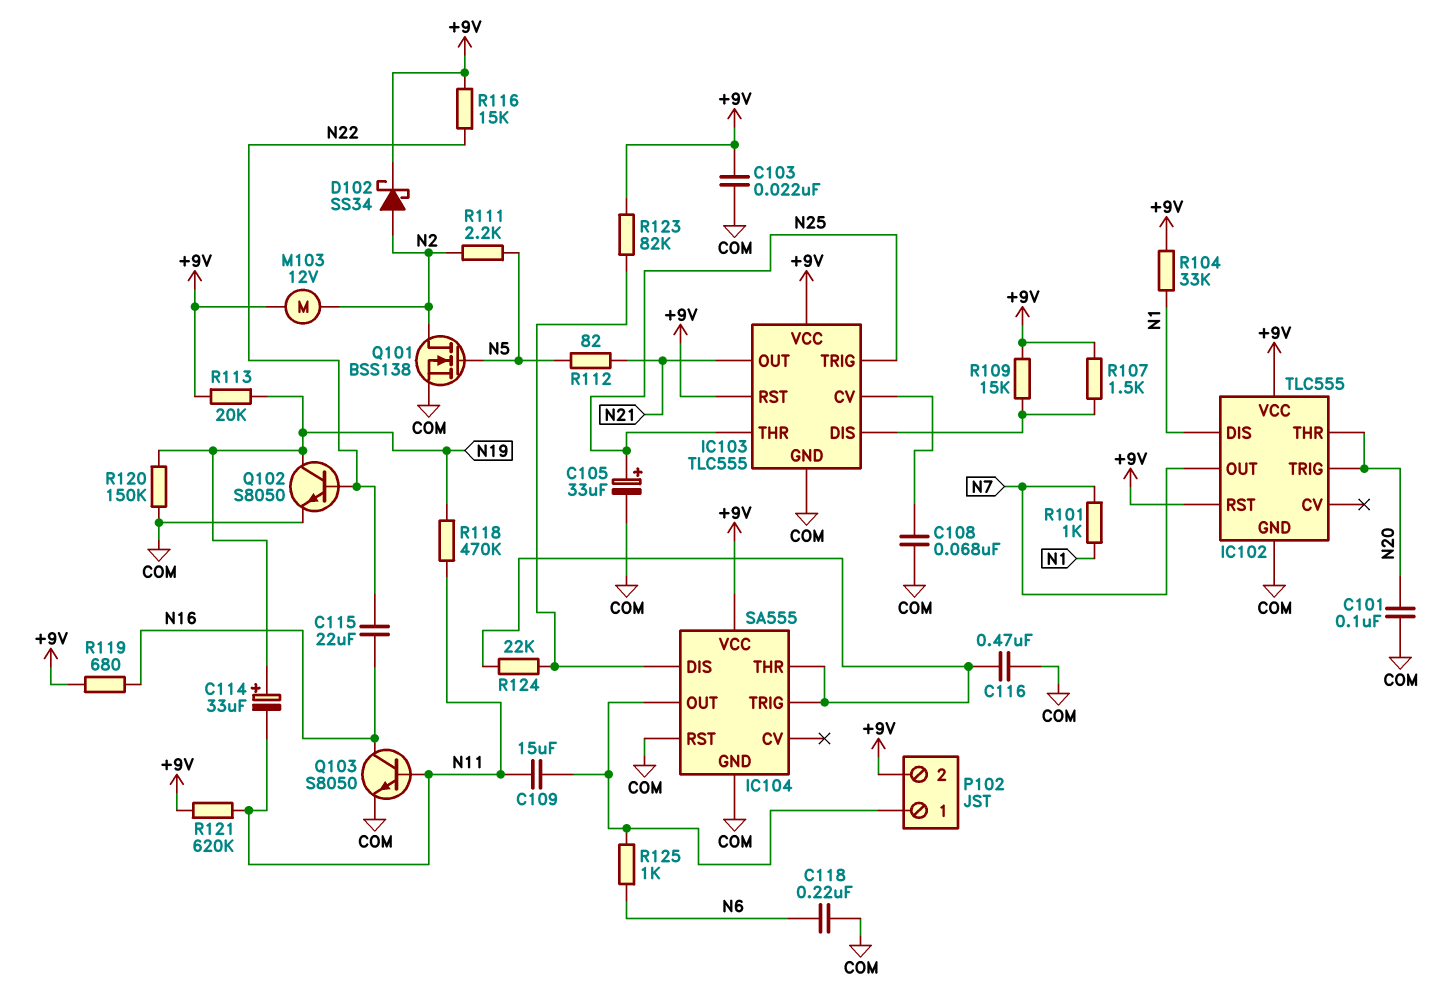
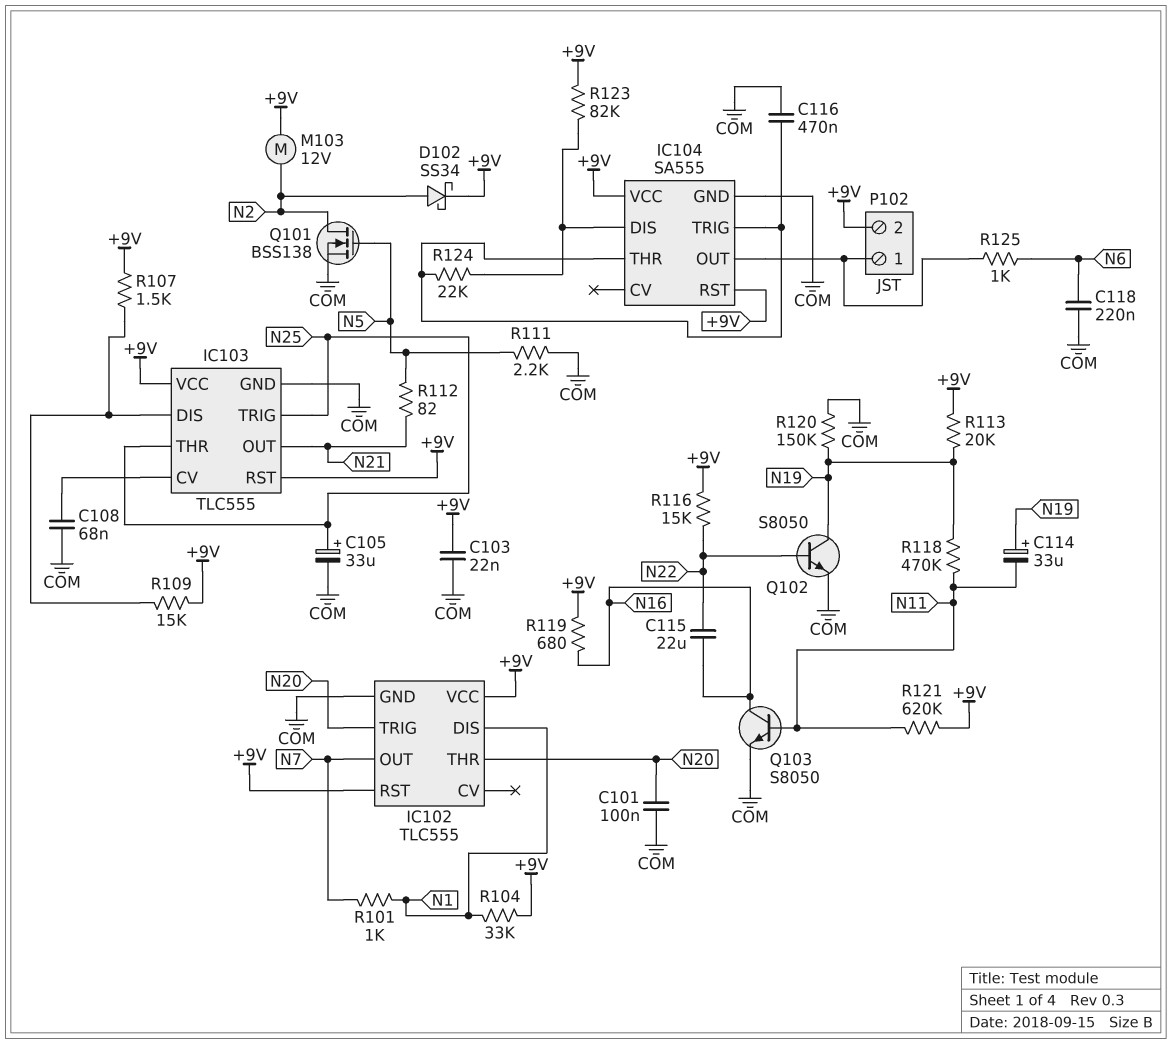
C109: 15uF (IC104/OUT, N11) -> none
IC104 pin RST: COM -> +9V
R111: 2.2k (N2, N5) -> 2.2k (COM, N5)

